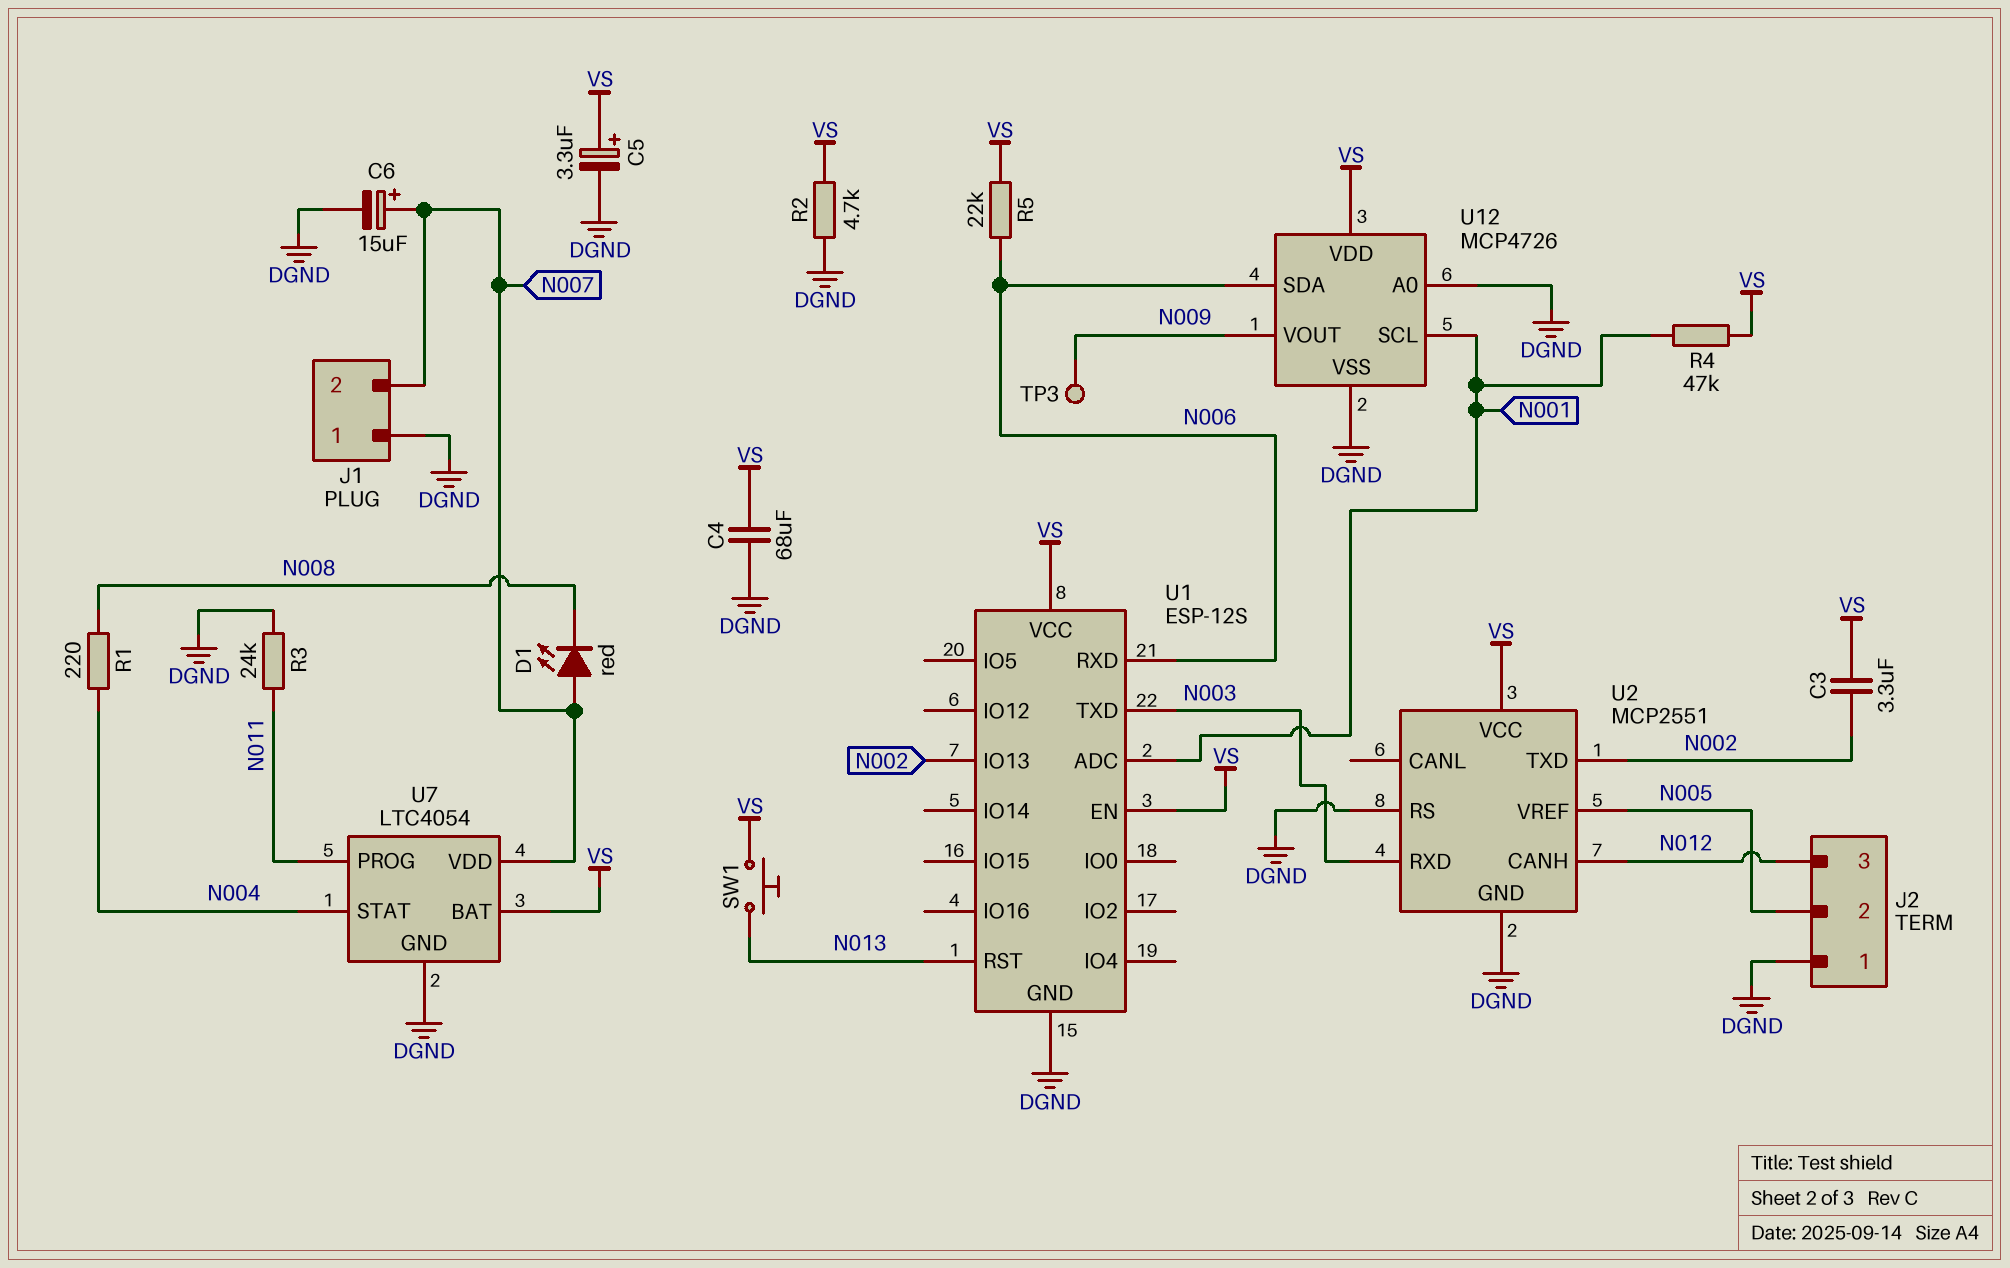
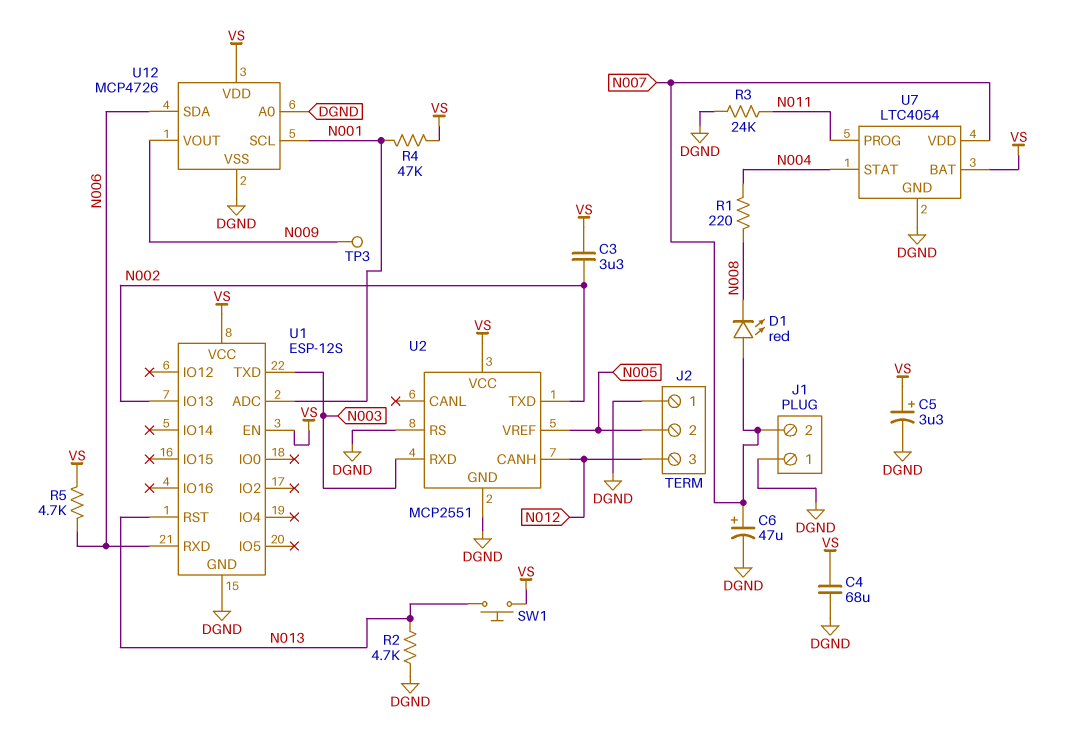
C6: 15uF (plus N007, minus DGND) -> 47uF (plus N007, minus DGND)
R2: 4.7k (DGND, VS) -> 4.7k (DGND, N013)
R5: 22k (N006, VS) -> 4.7k (N006, VS)

